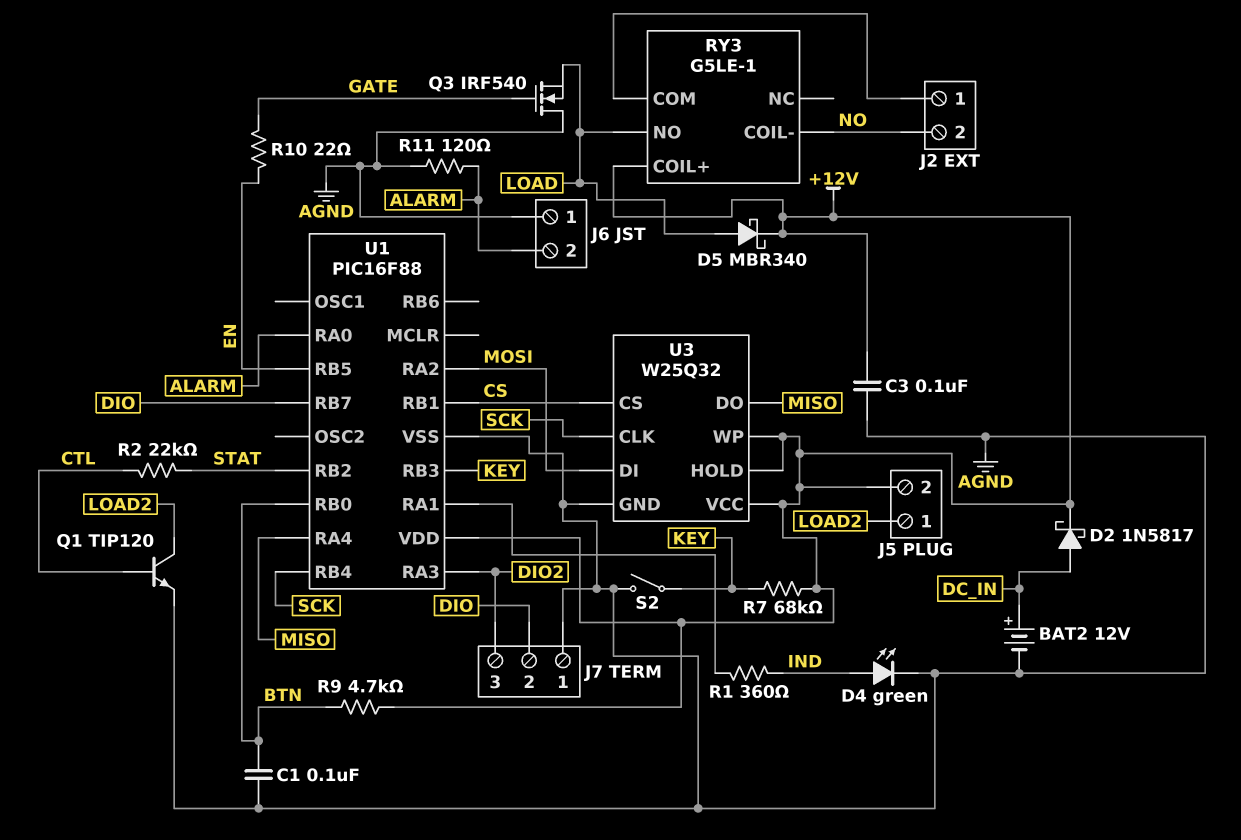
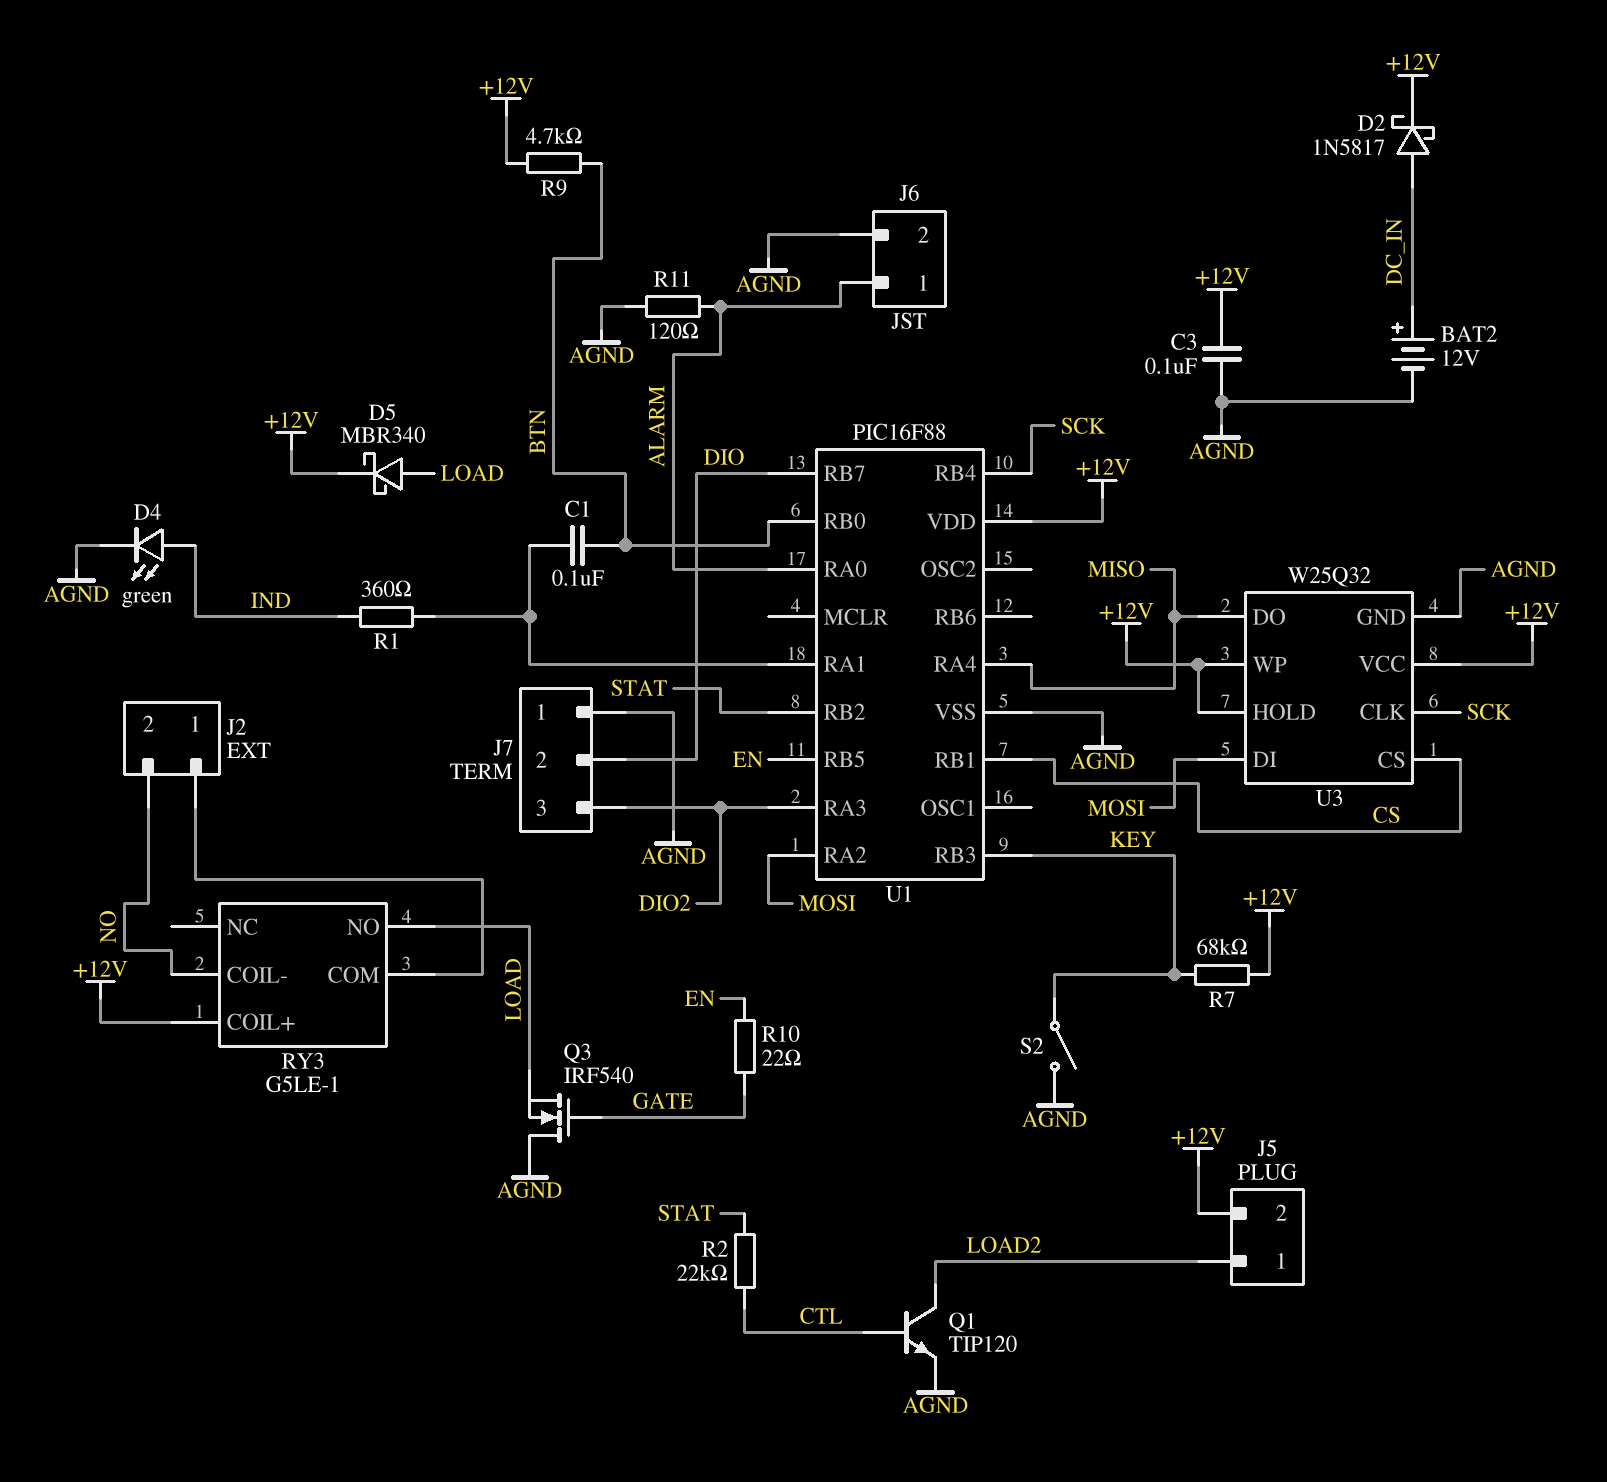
C1: 100nF (AGND, BTN) -> 100nF (BTN, U1/RA1)
J6 pin 1: AGND -> ALARM
J6 pin 2: ALARM -> AGND

